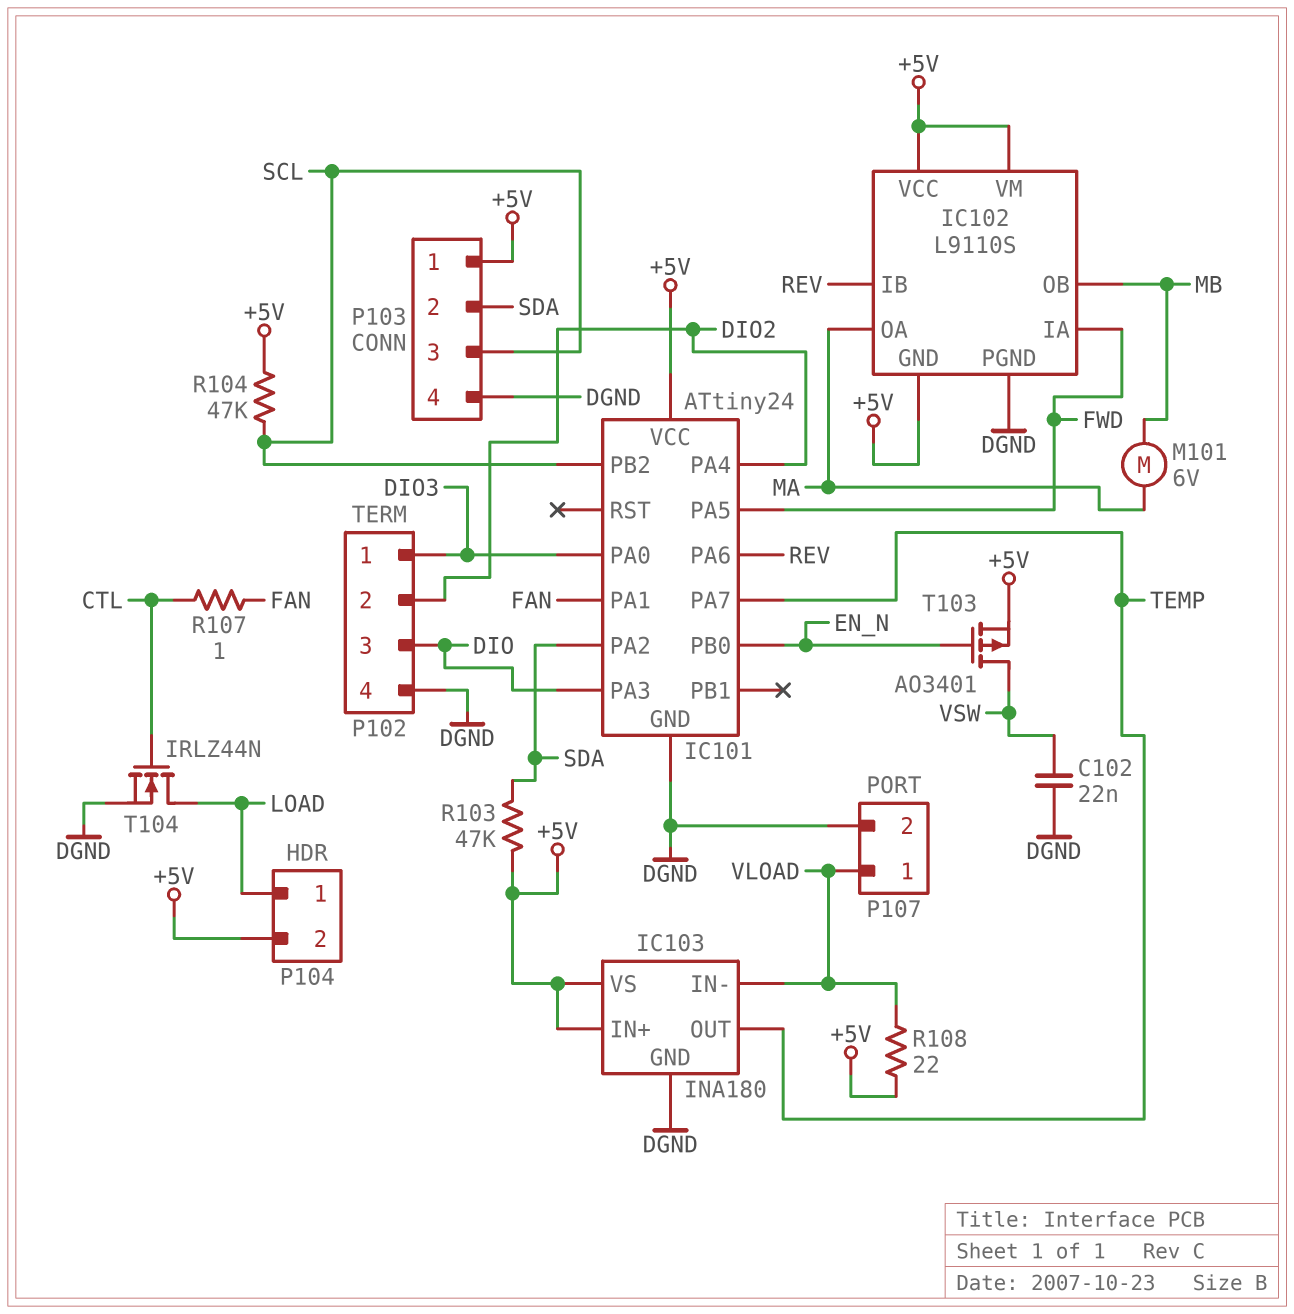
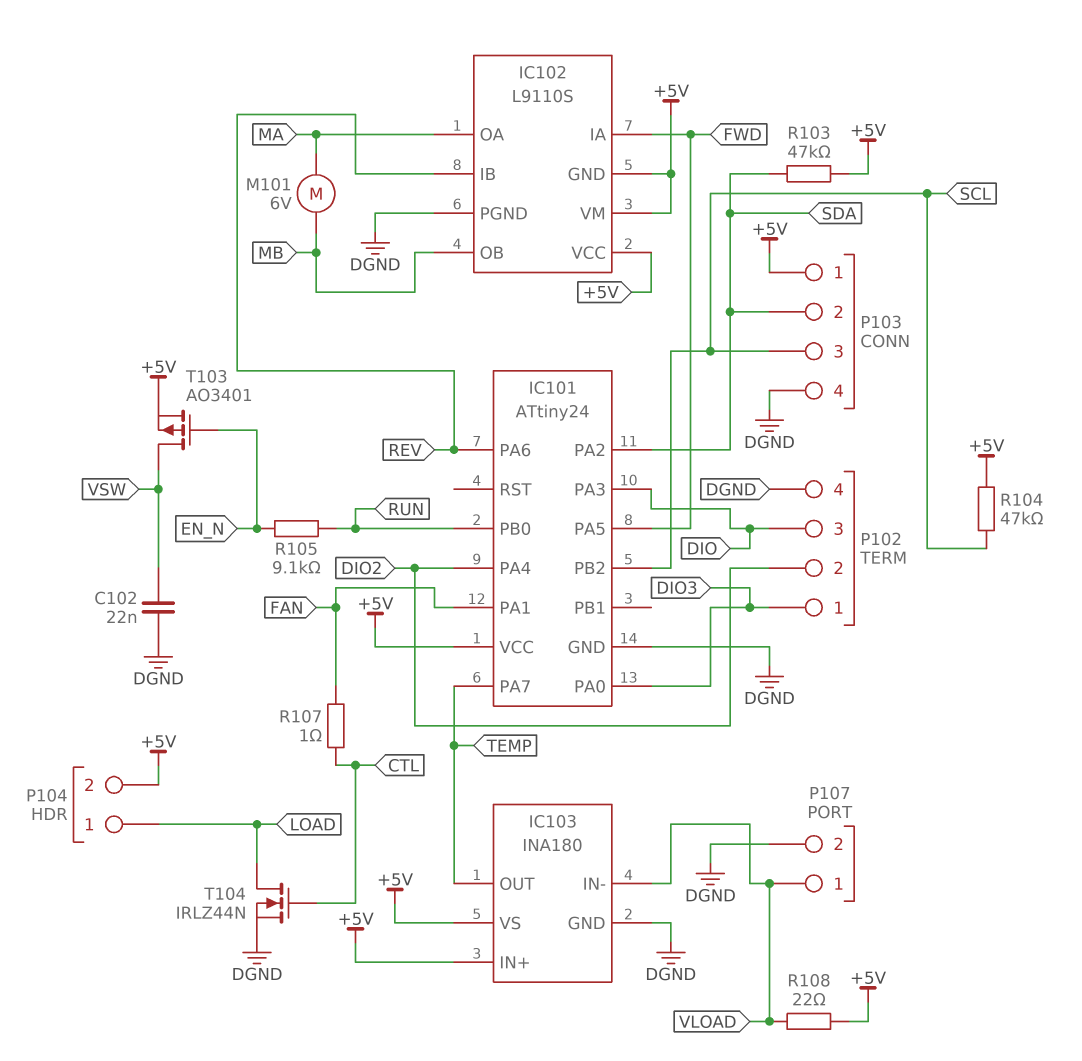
IC101 pin PB0: EN_N -> RUN
R105: none -> 9.1k (EN_N, RUN)

